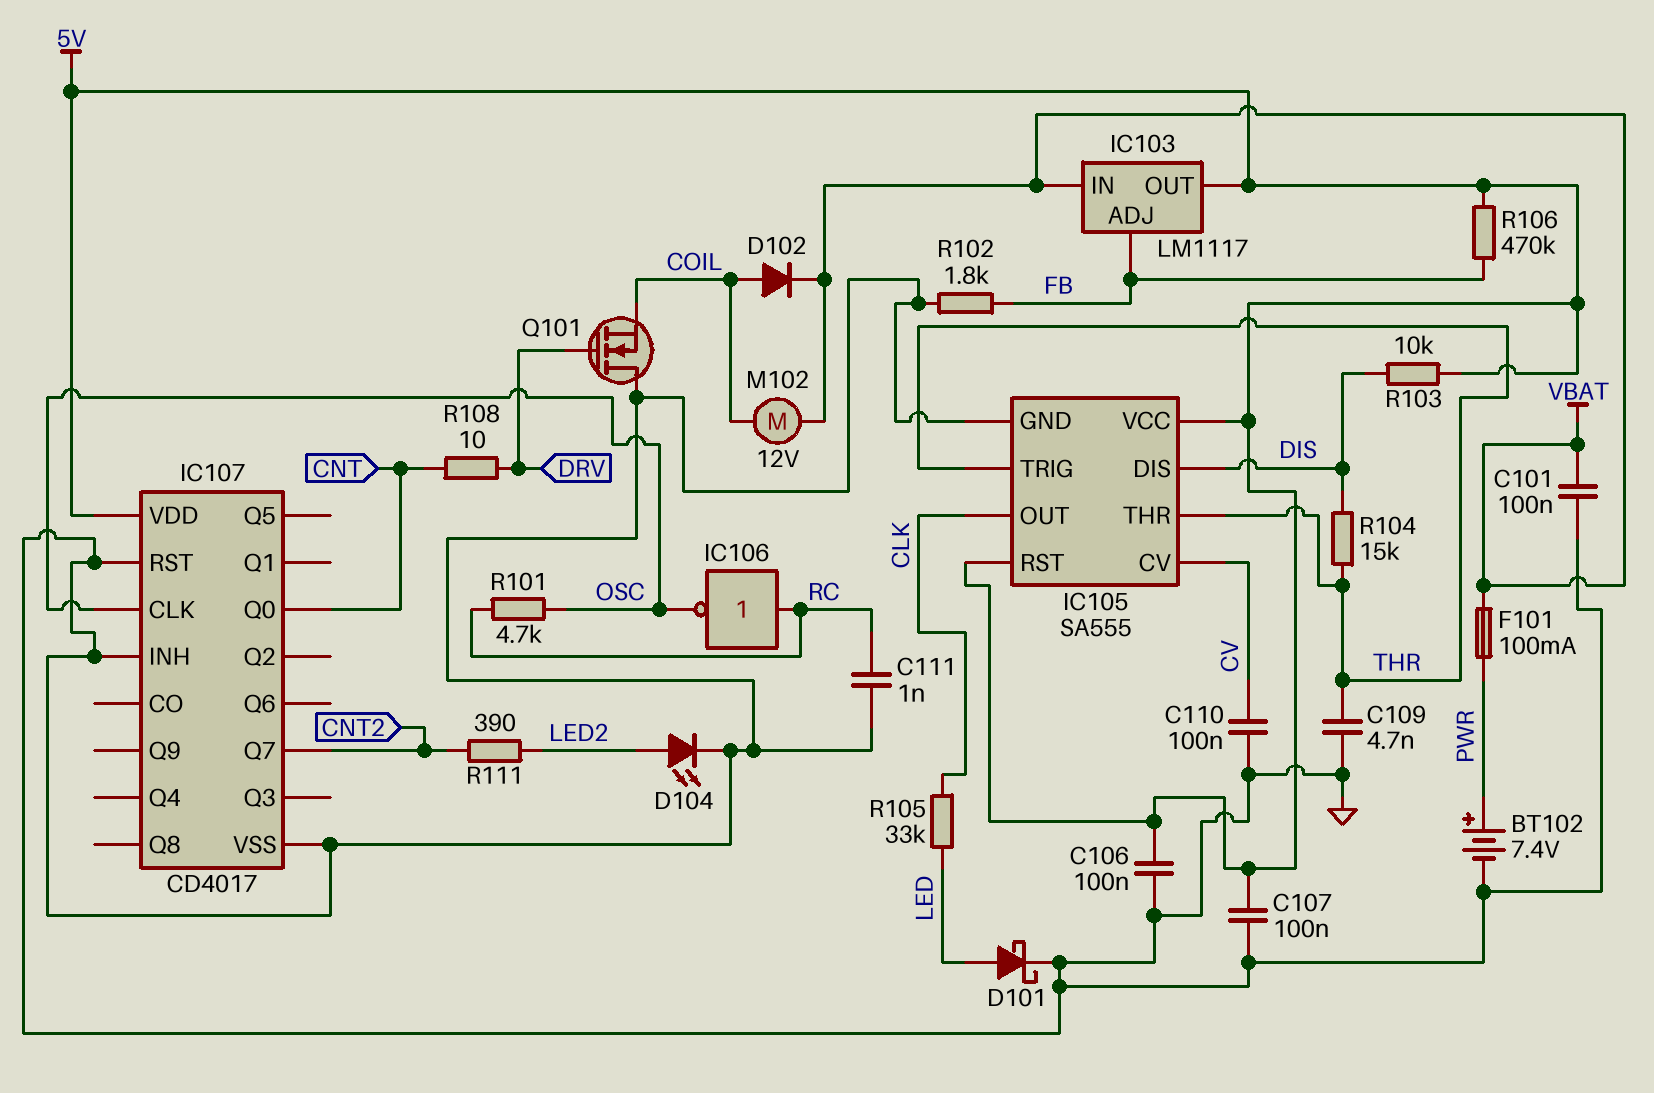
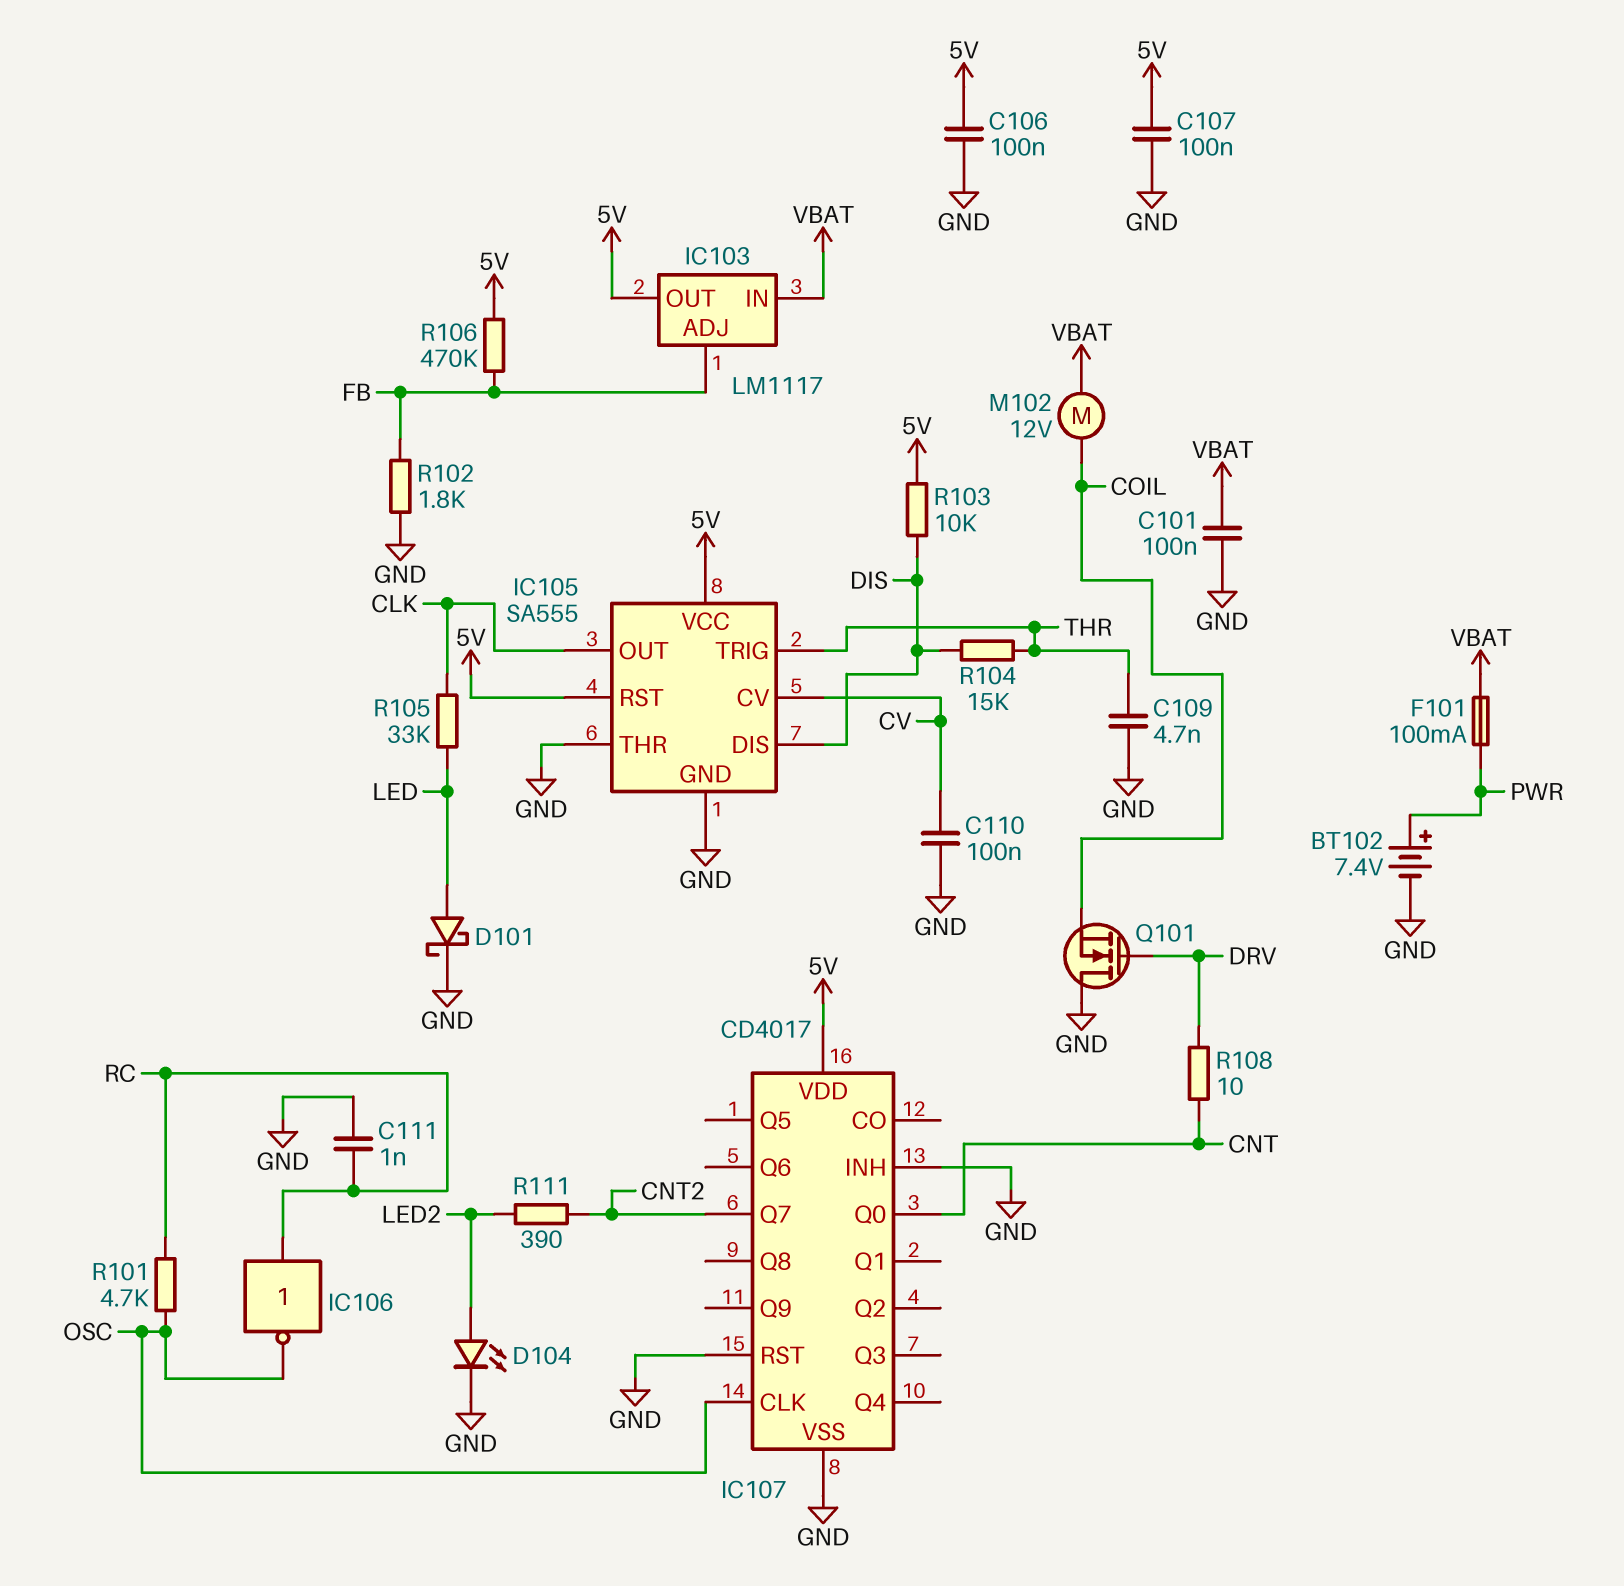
D102: diode (A COIL, K VBAT) -> none
IC105 pin THR: THR -> GND

